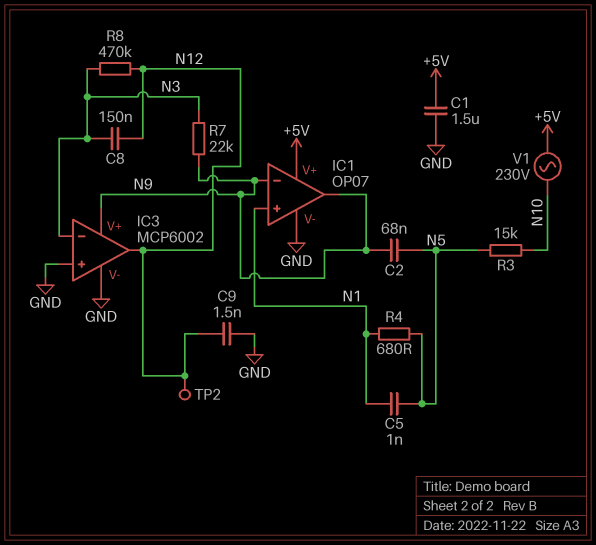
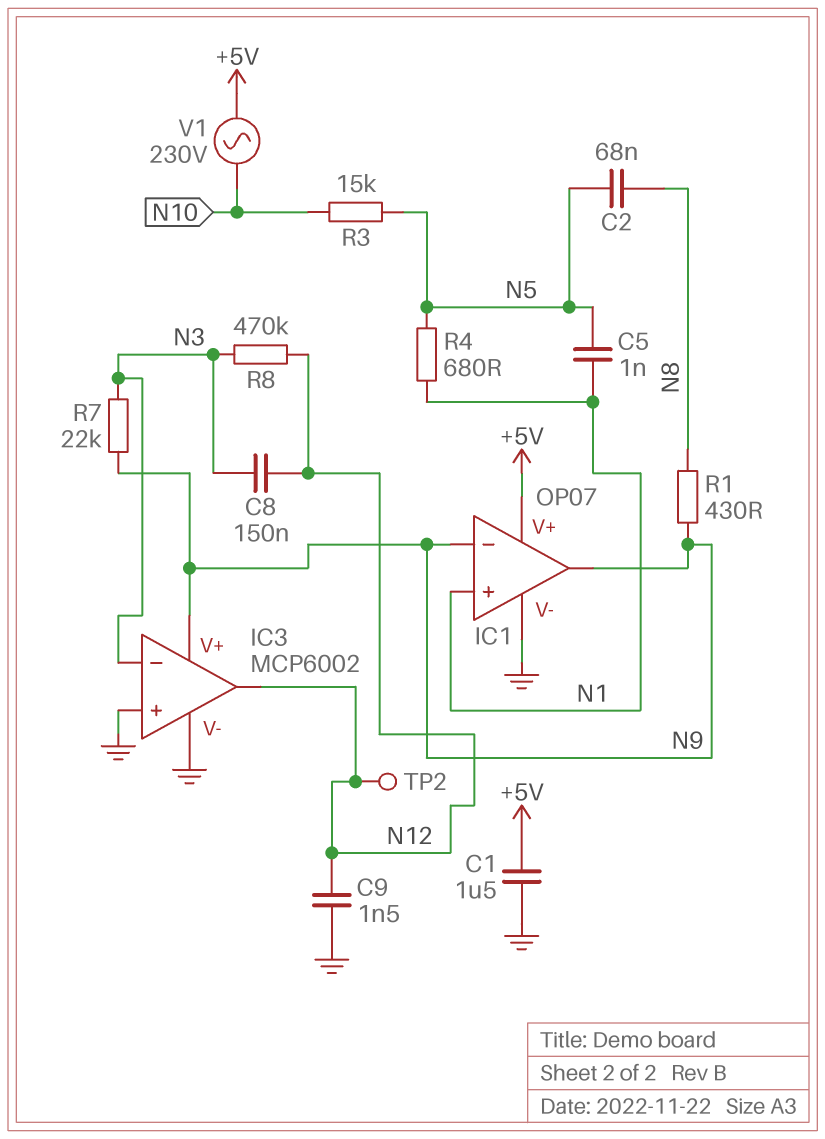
C2: 68nF (N5, N9) -> 68nF (N5, N8)
R1: none -> 430 (N8, N9)

